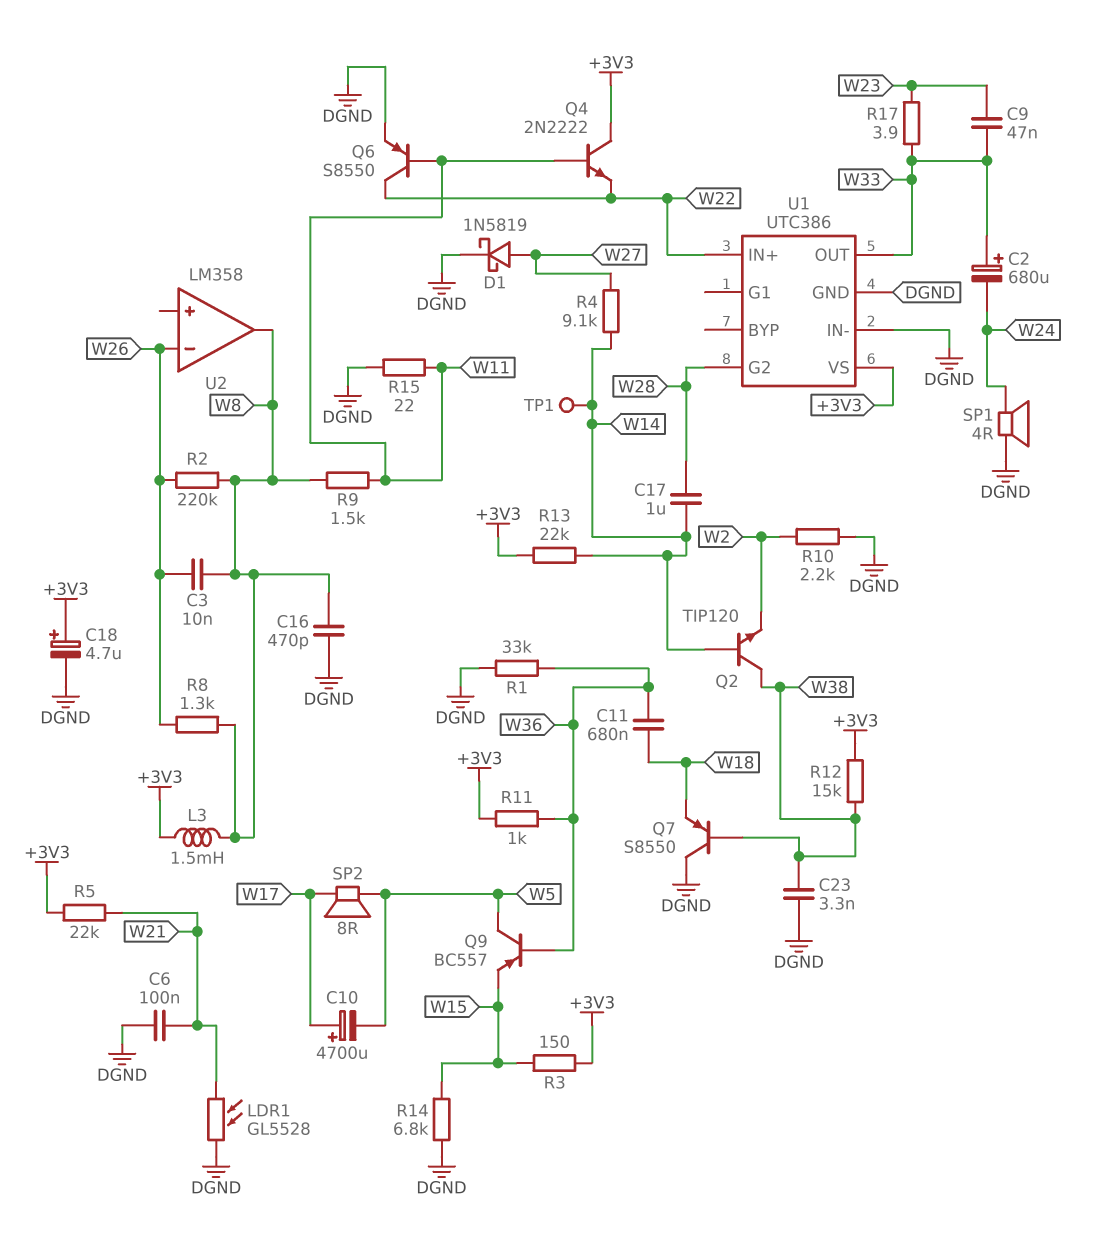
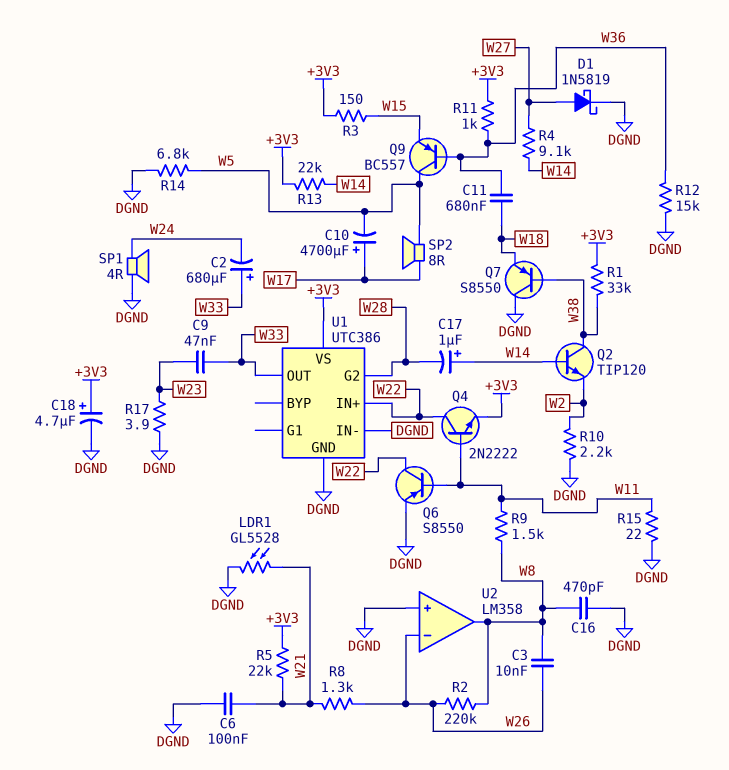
C17: 1uF (W14, W28) -> 1uF (plus W14, minus W28)
C23: 3.3nF (DGND, W38) -> none
L3: 1.5mH (+3V3, W8) -> none
Q4: NPN 2N2222 (B W11, C +3V3, E W22) -> NPN 2N2222 (B W11, C W22, E +3V3)
R1: 33k (DGND, W36) -> 33k (+3V3, W38)
R8: 1.3k (W8, W26) -> 1.3k (W21, W26)
R12: 15k (+3V3, W38) -> 15k (DGND, W36)
R14: 6.8k (DGND, W15) -> 6.8k (DGND, W5)
R17: 3.9 (W23, W33) -> 3.9 (DGND, W23)
TP1: test point (W14) -> none
U2 pin in+: none -> DGND

